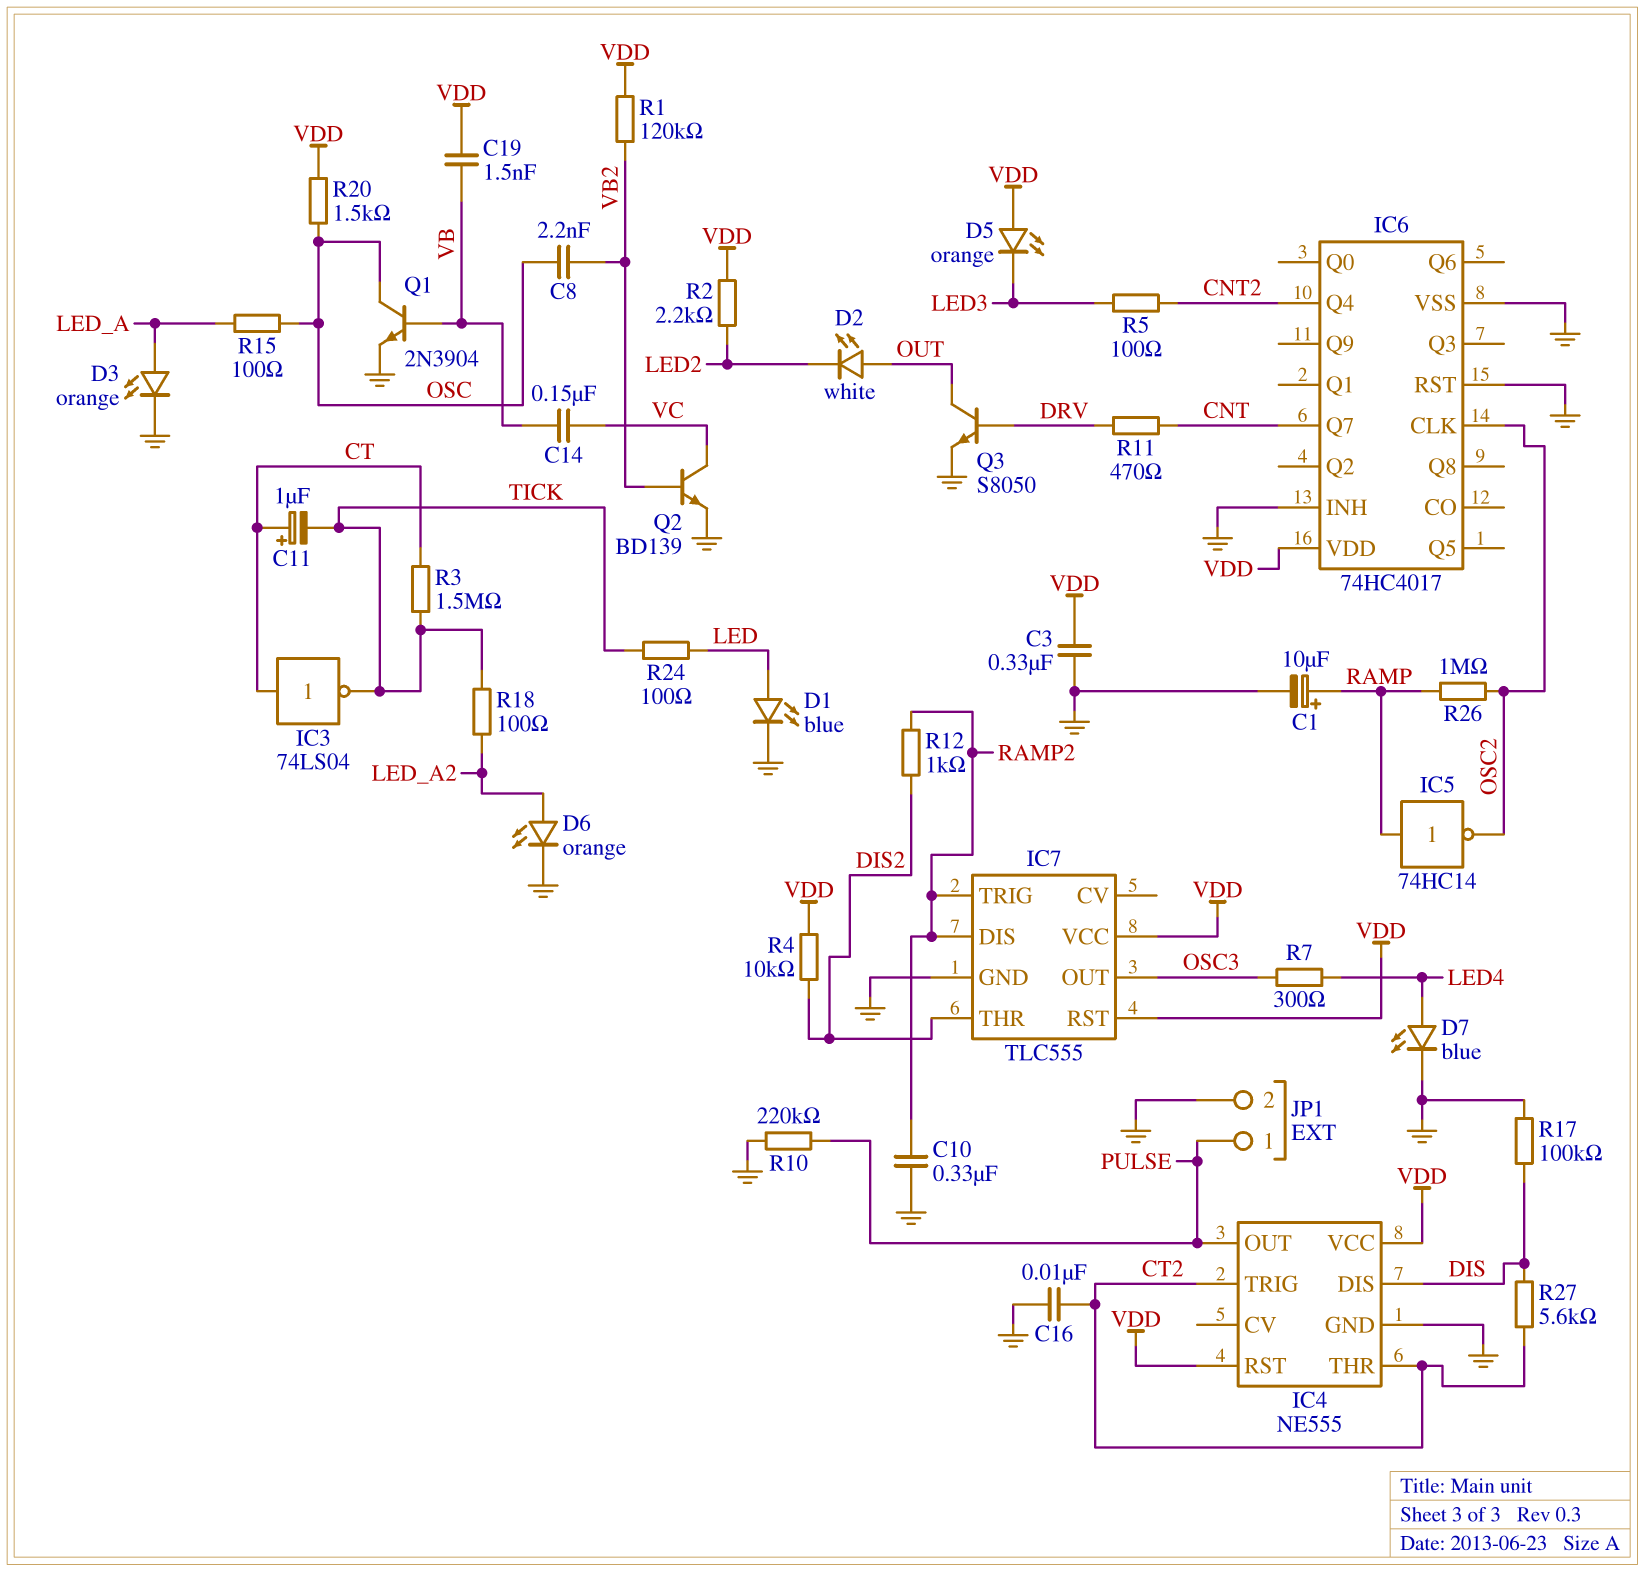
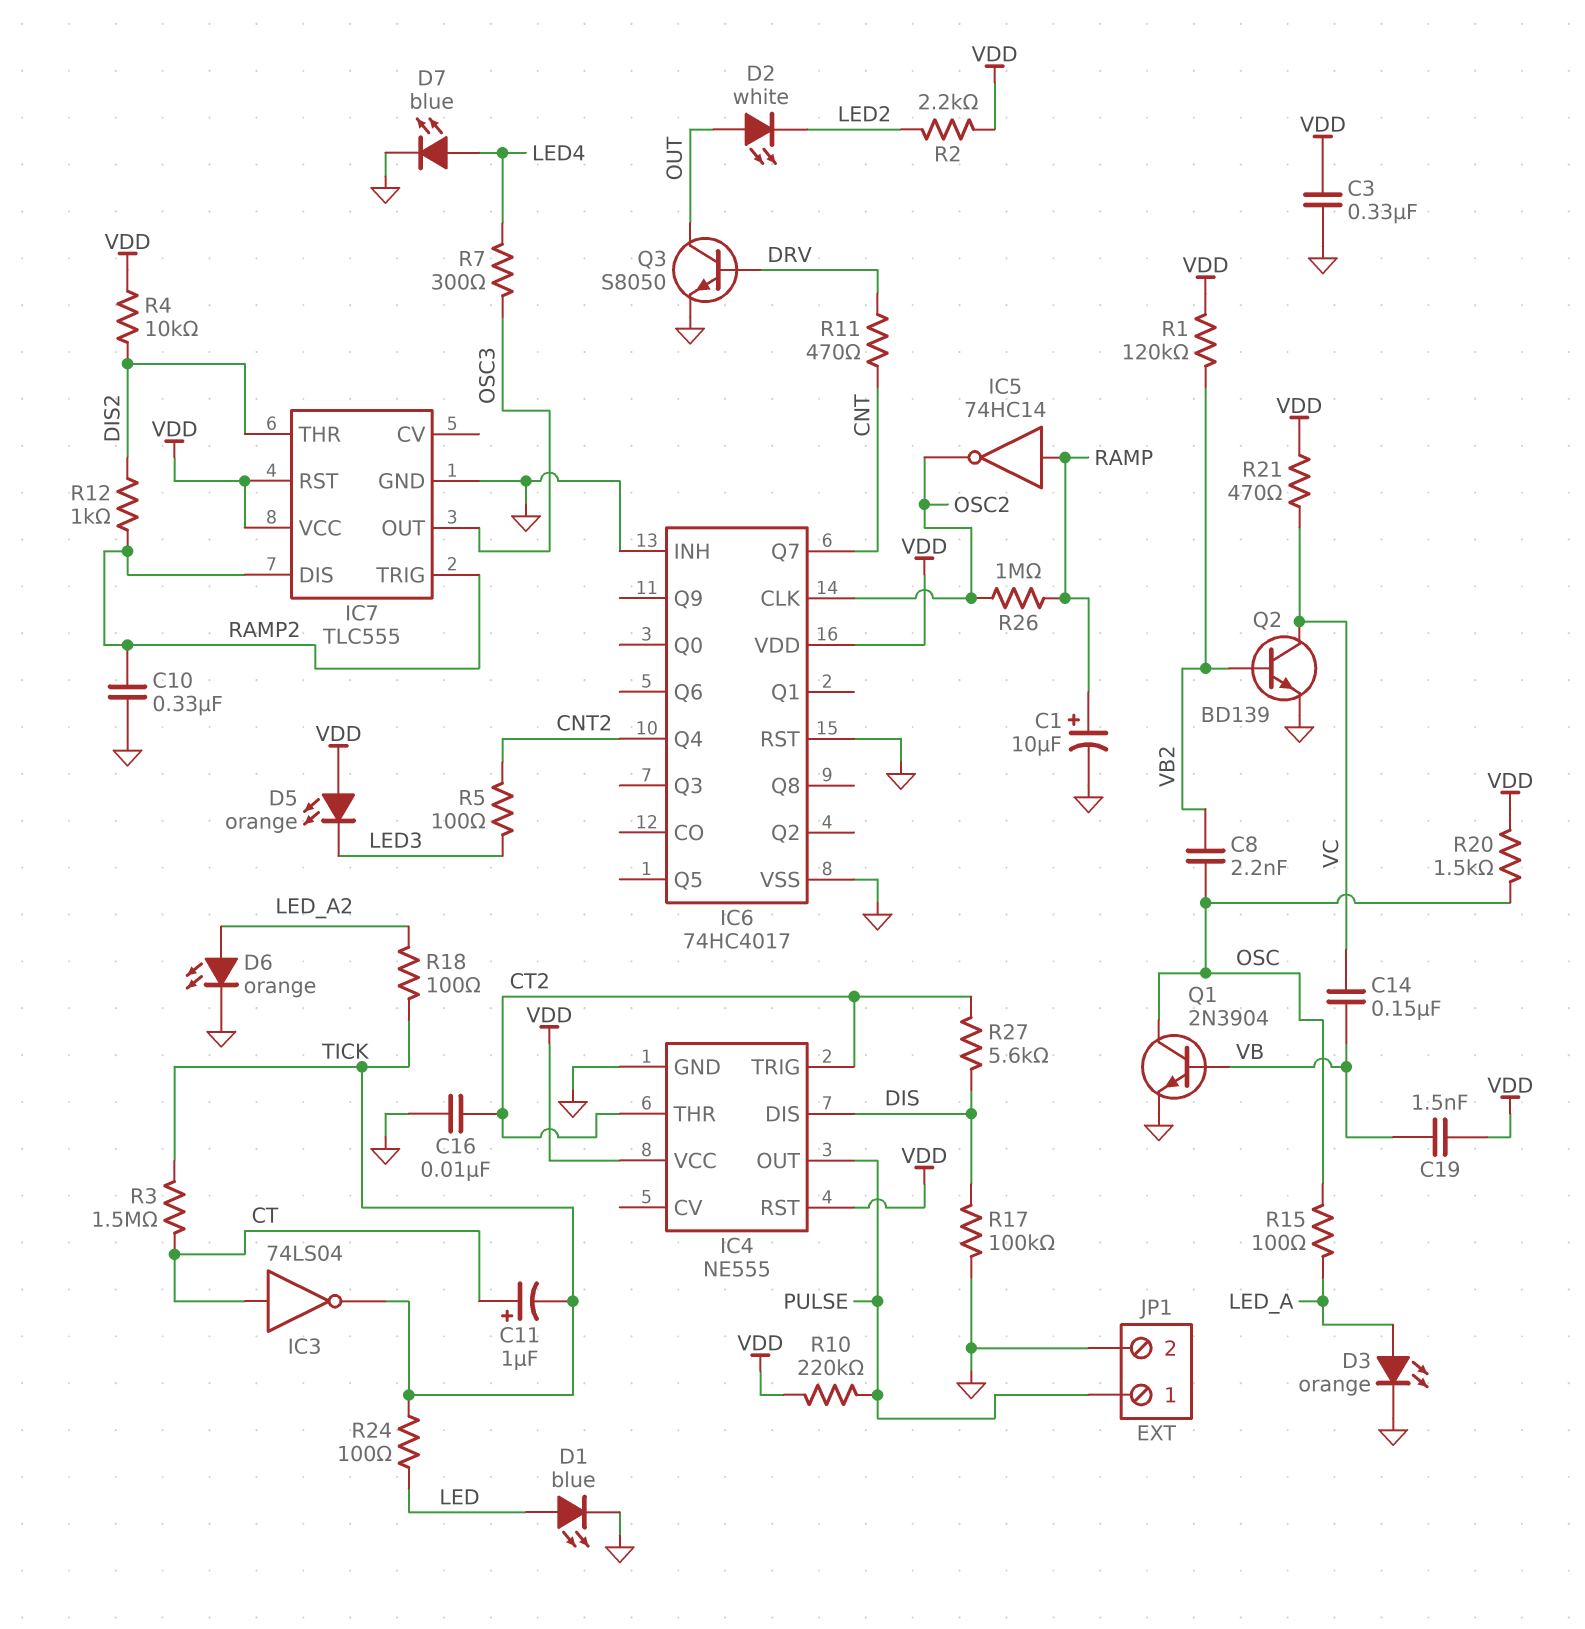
R10: 220k (GND, PULSE) -> 220k (PULSE, VDD)
R21: none -> 470 (VC, VDD)

